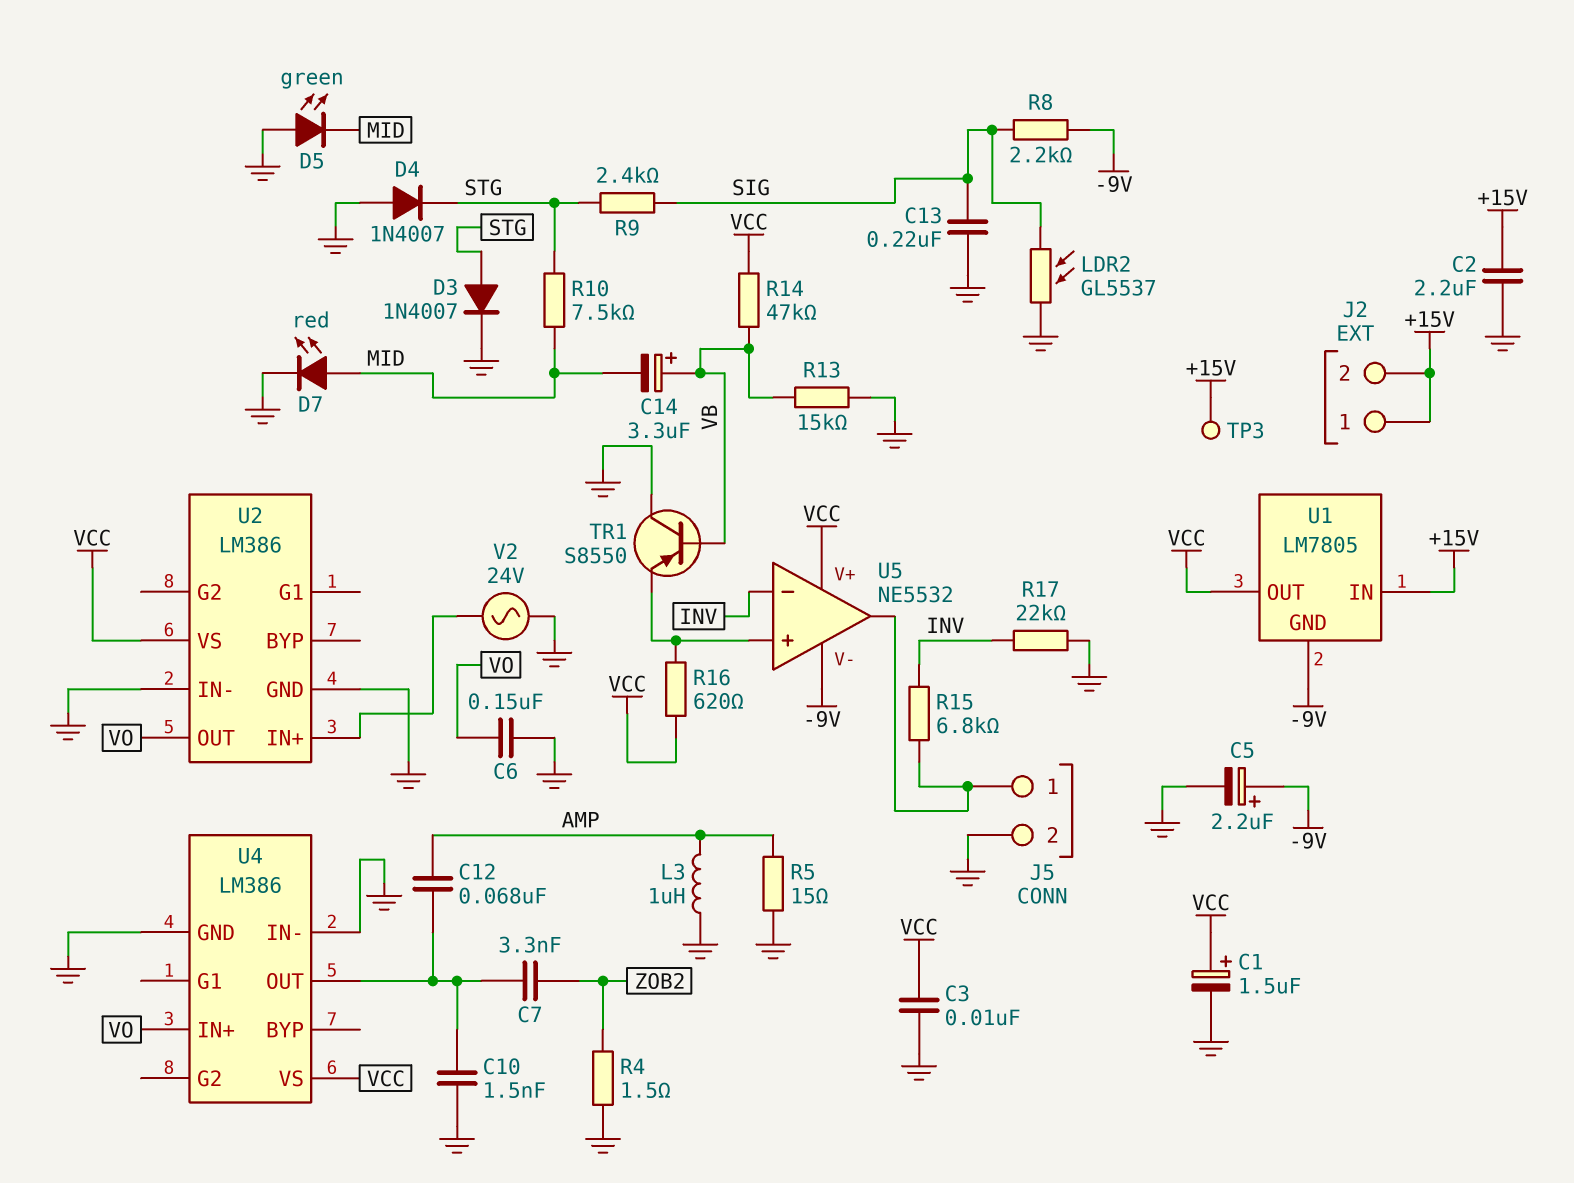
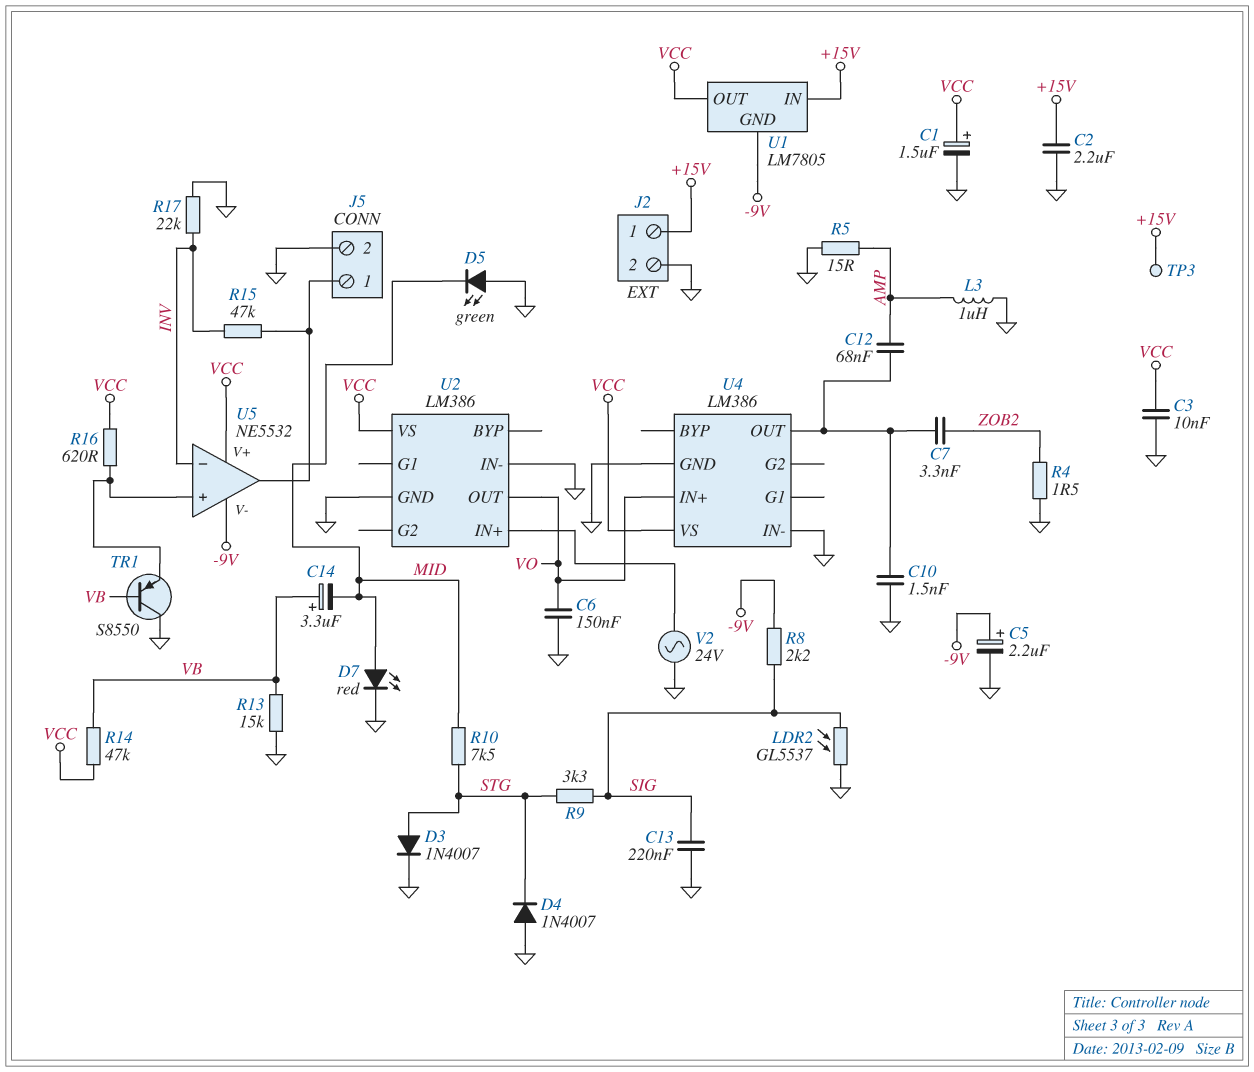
J2 pin 2: +15V -> GND
R9: 2.4k (SIG, STG) -> 3.3k (SIG, STG)
R15: 6.8k (INV, J5/1) -> 47k (INV, J5/1)

